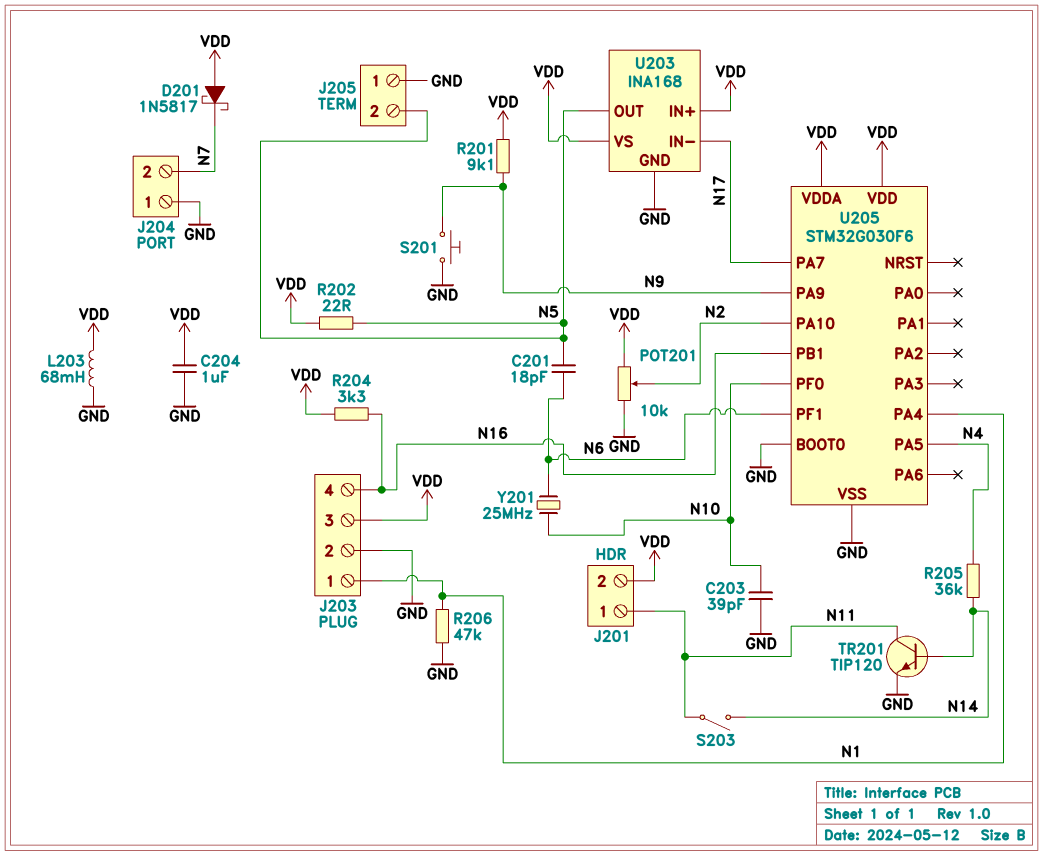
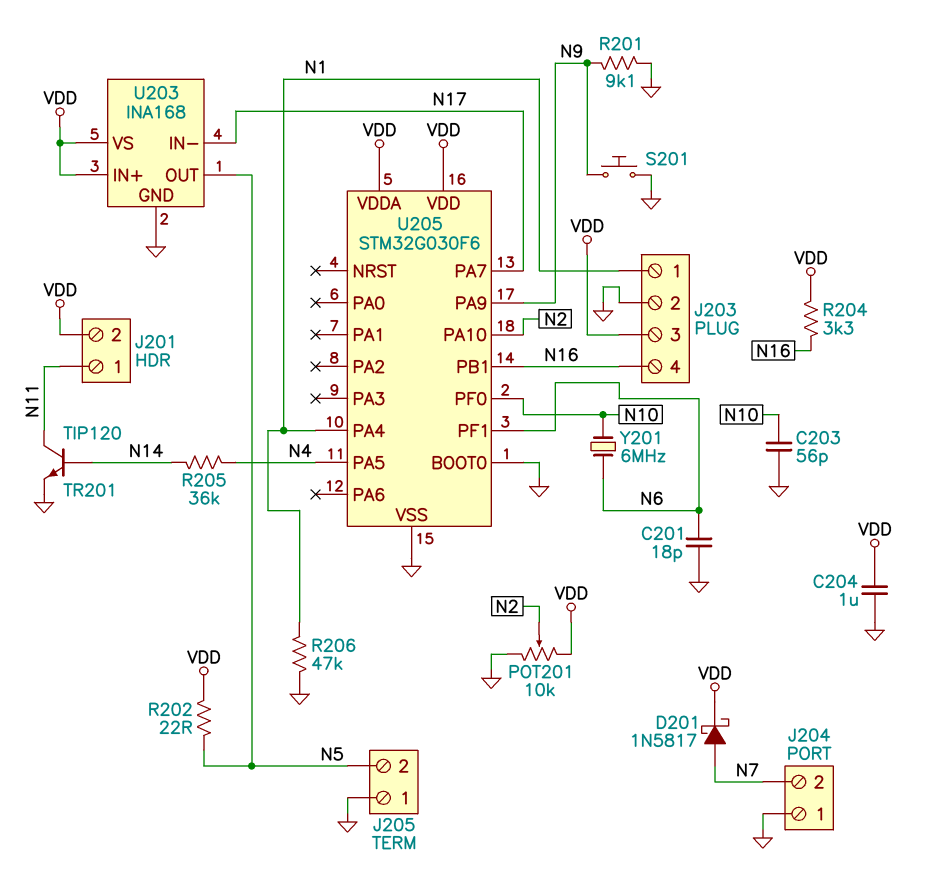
C201: 18pF (N5, N6) -> 18pF (GND, N6)
C203: 39pF (GND, N10) -> 56pF (GND, N10)
D201: schottky 1N5817 (A VDD, K N7) -> schottky 1N5817 (A N7, K VDD)
L203: 68mH (GND, VDD) -> none
R201: 9.1k (N9, VDD) -> 9.1k (GND, N9)
S203: switch (N11, N14) -> none
Y201: 25MHz (N6, N10) -> 6MHz (N6, N10)

